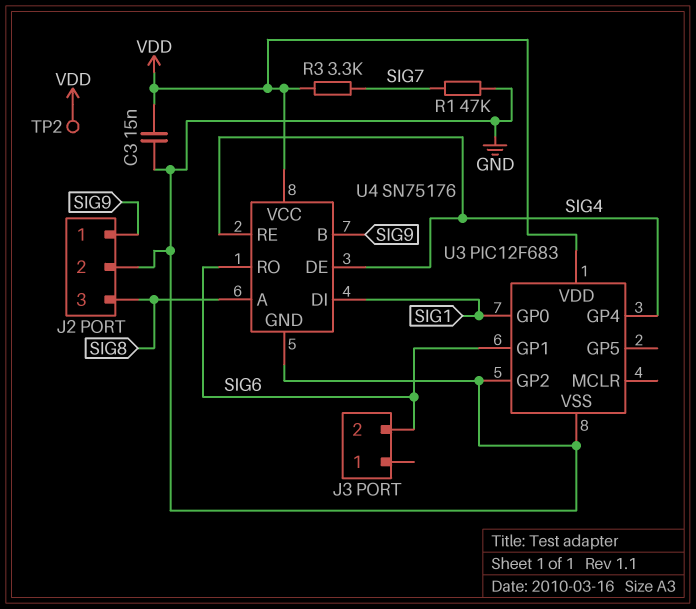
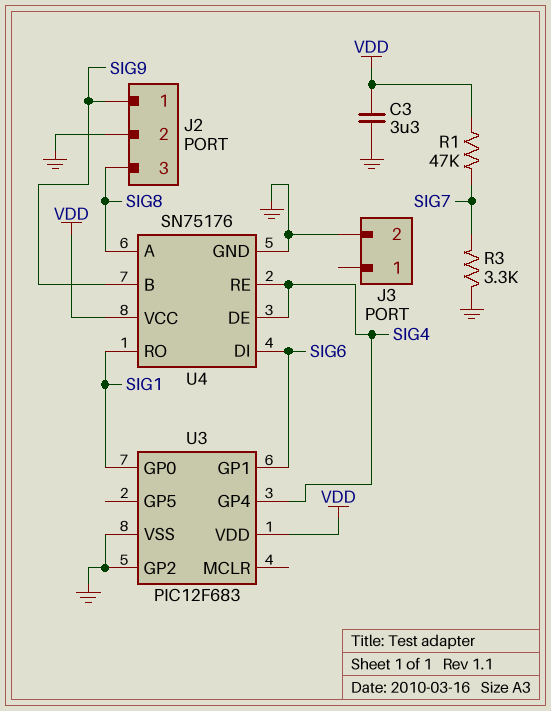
C3: 15nF (GND, VDD) -> 3.3uF (GND, VDD)
J3 pin 2: SIG6 -> GND
R1: 47k (GND, SIG7) -> 47k (SIG7, VDD)
R3: 3.3k (SIG7, VDD) -> 3.3k (GND, SIG7)
TP2: test point (VDD) -> none
U4 pin DI: SIG1 -> SIG6
U4 pin RO: SIG6 -> SIG1

